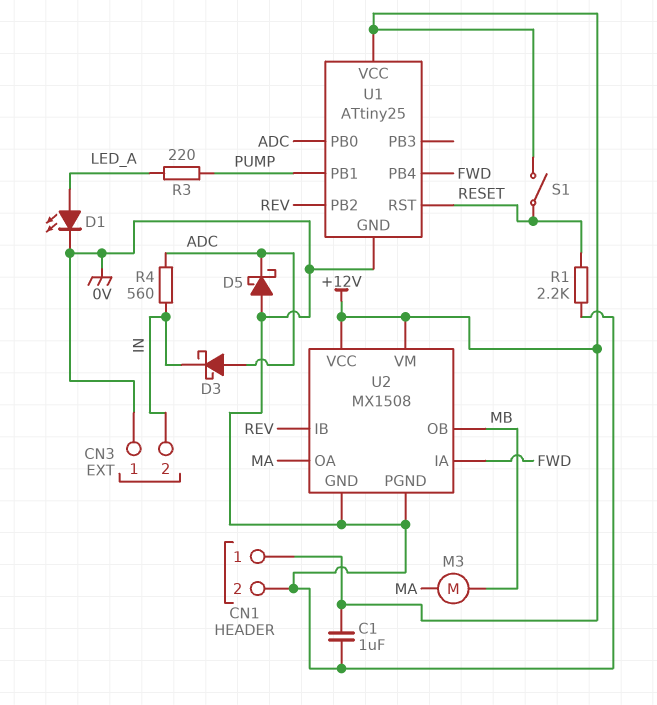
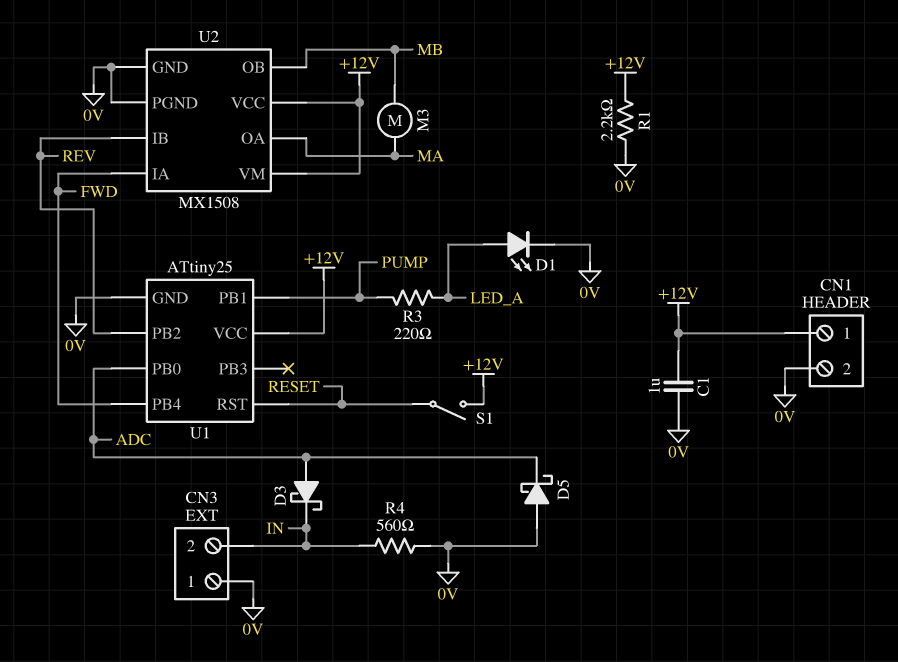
R1: 2.2k (0V, RESET) -> 2.2k (+12V, 0V)
R4: 560 (ADC, IN) -> 560 (0V, IN)

